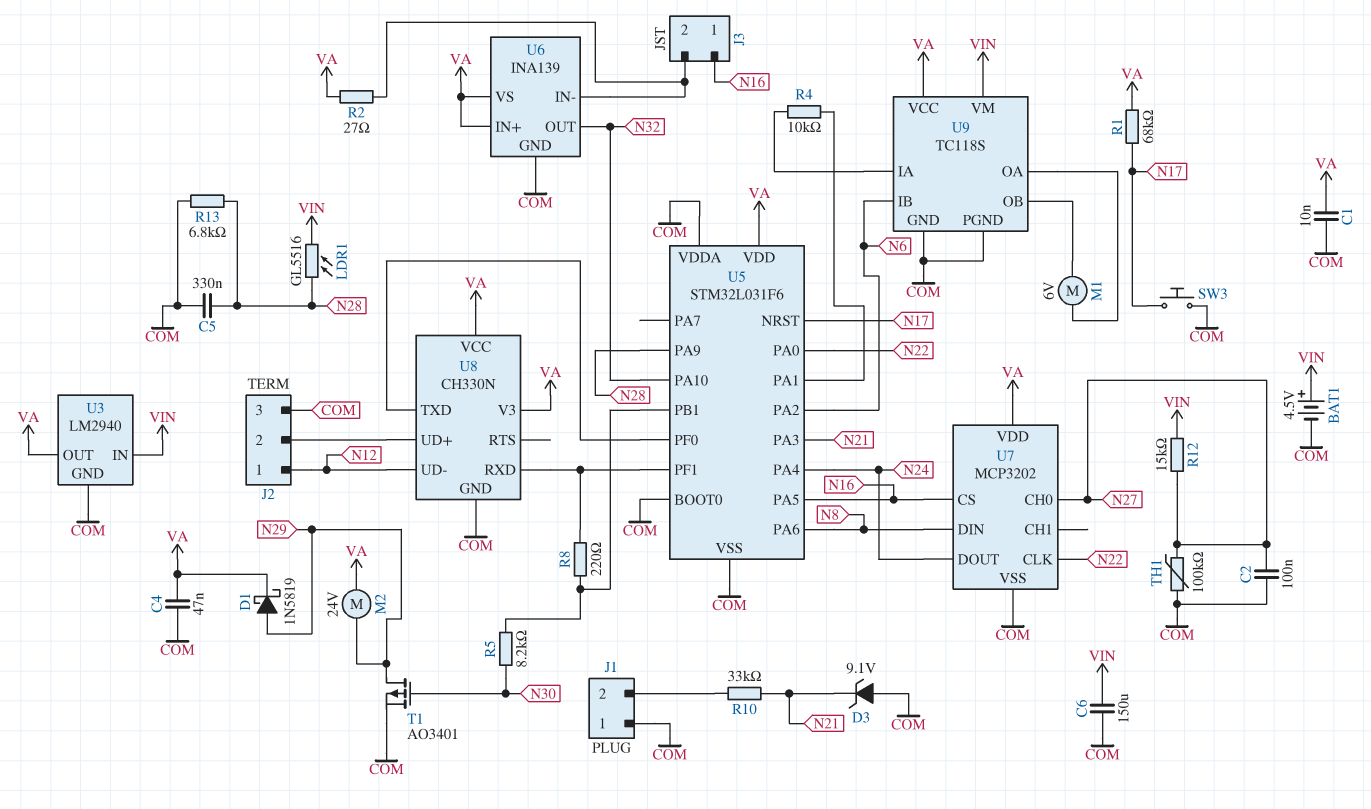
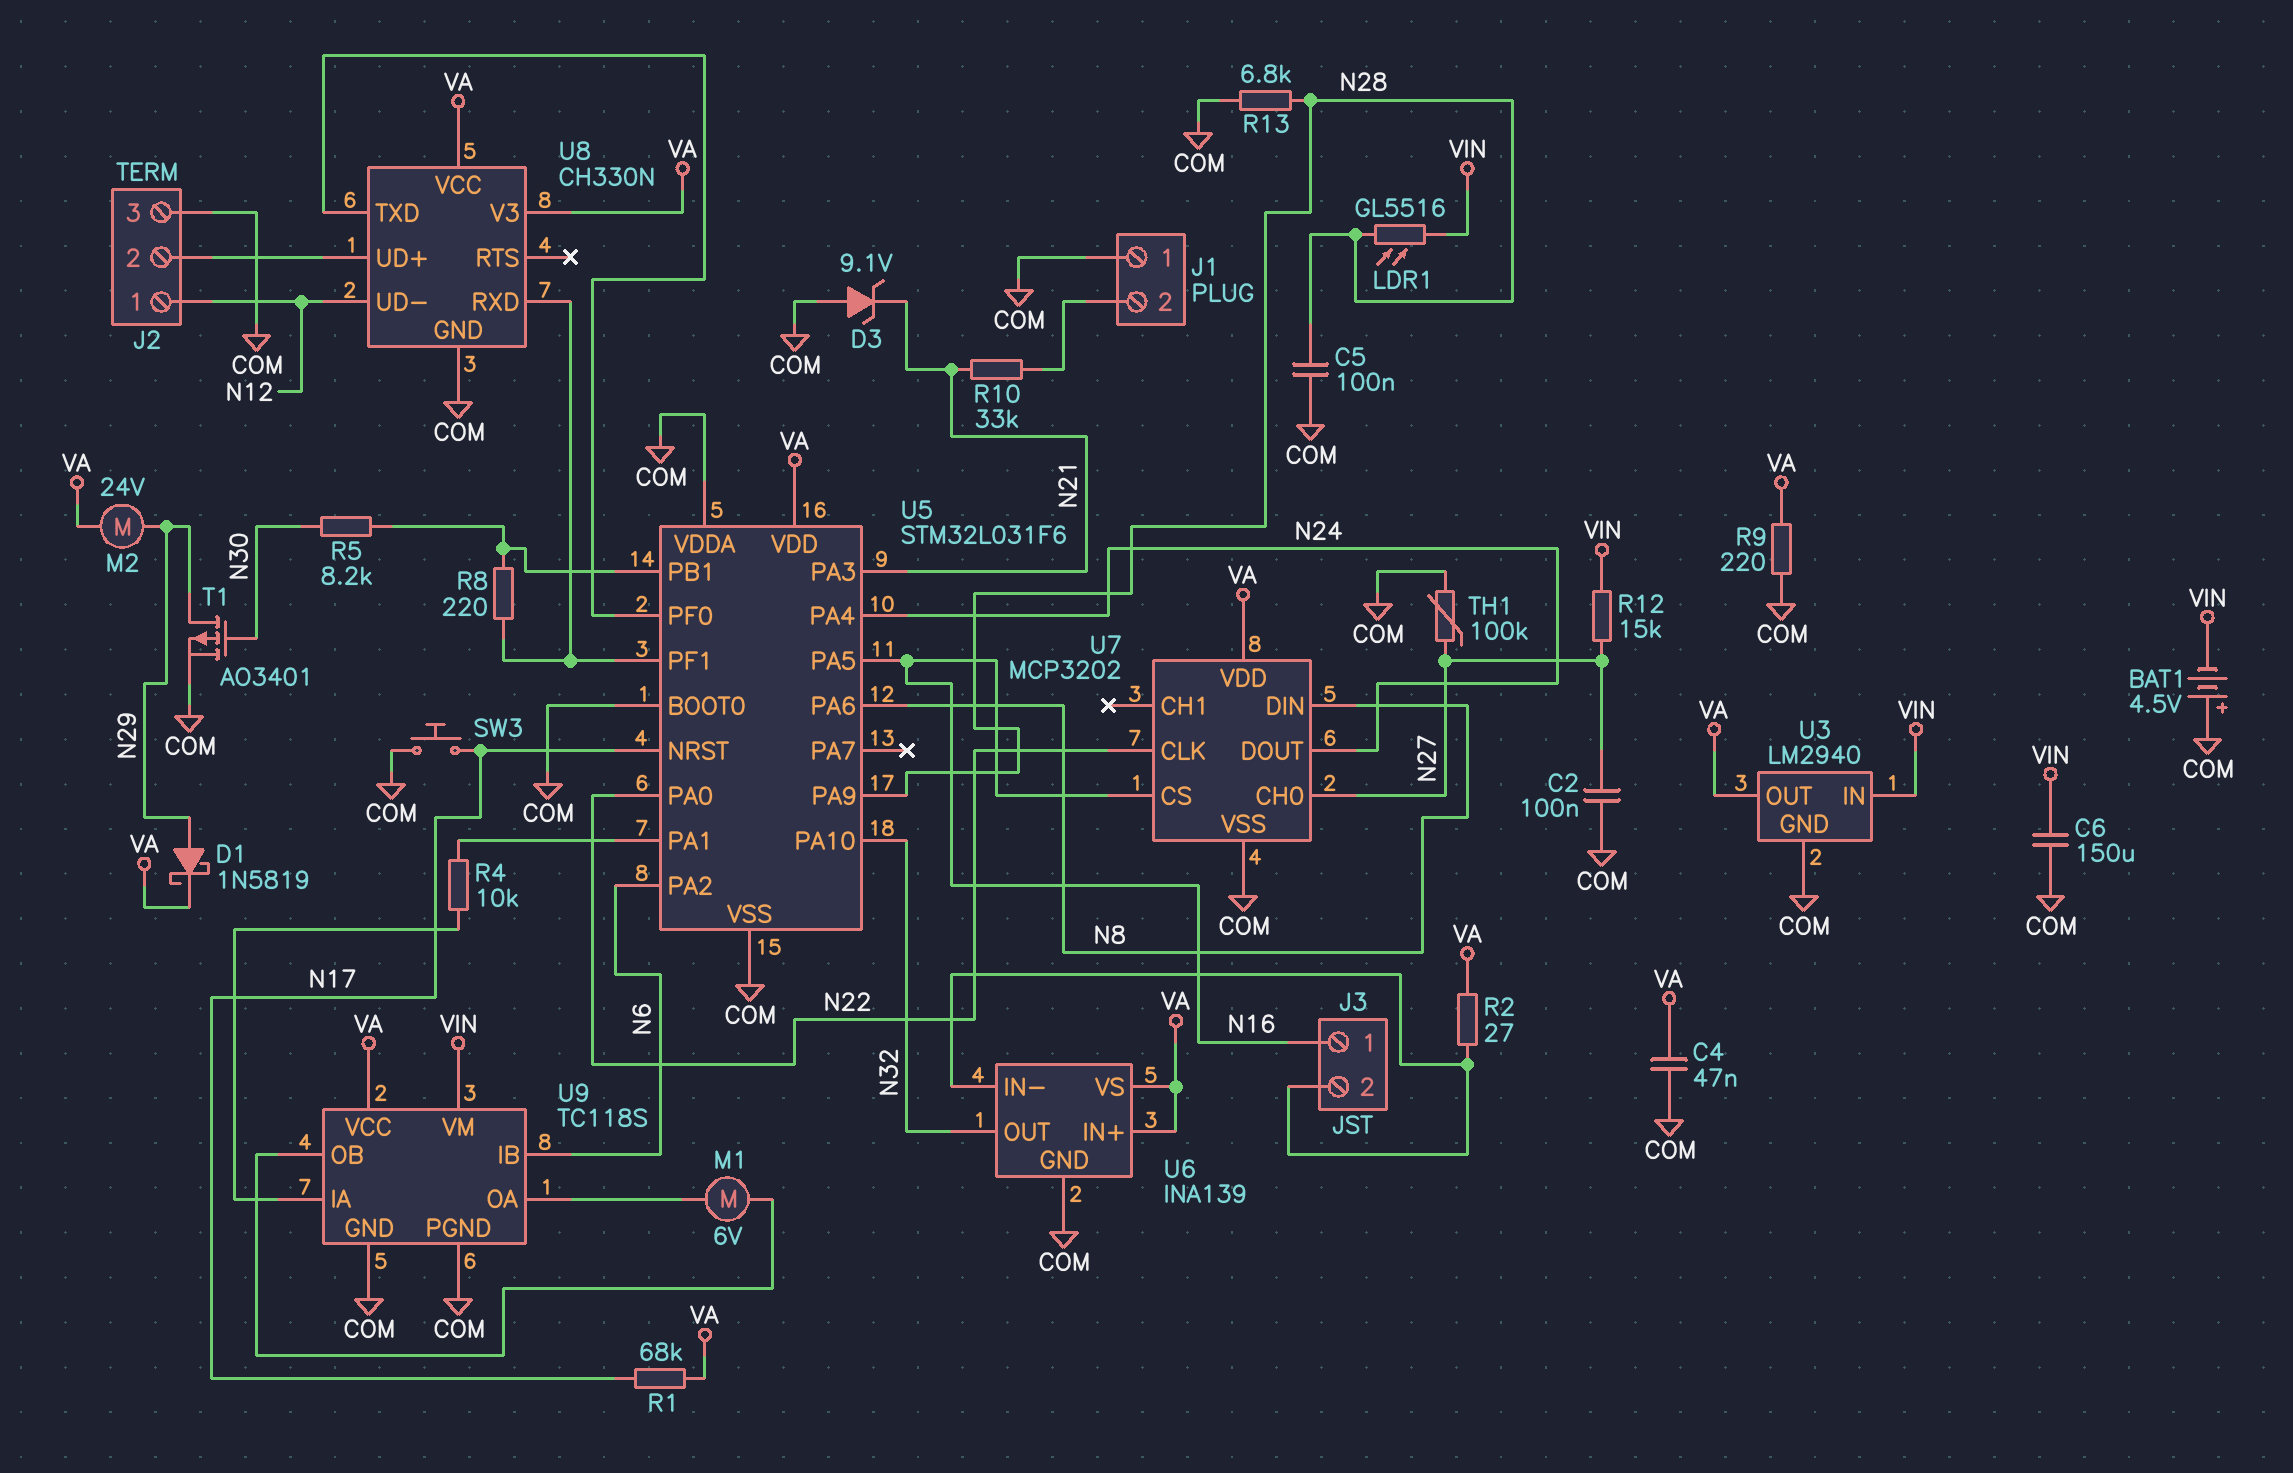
BAT1: 4.5V (plus VIN, minus COM) -> 4.5V (plus COM, minus VIN)
C1: 10nF (COM, VA) -> none
C5: 330nF (COM, N28) -> 100nF (COM, N28)
R9: none -> 220 (COM, VA)

